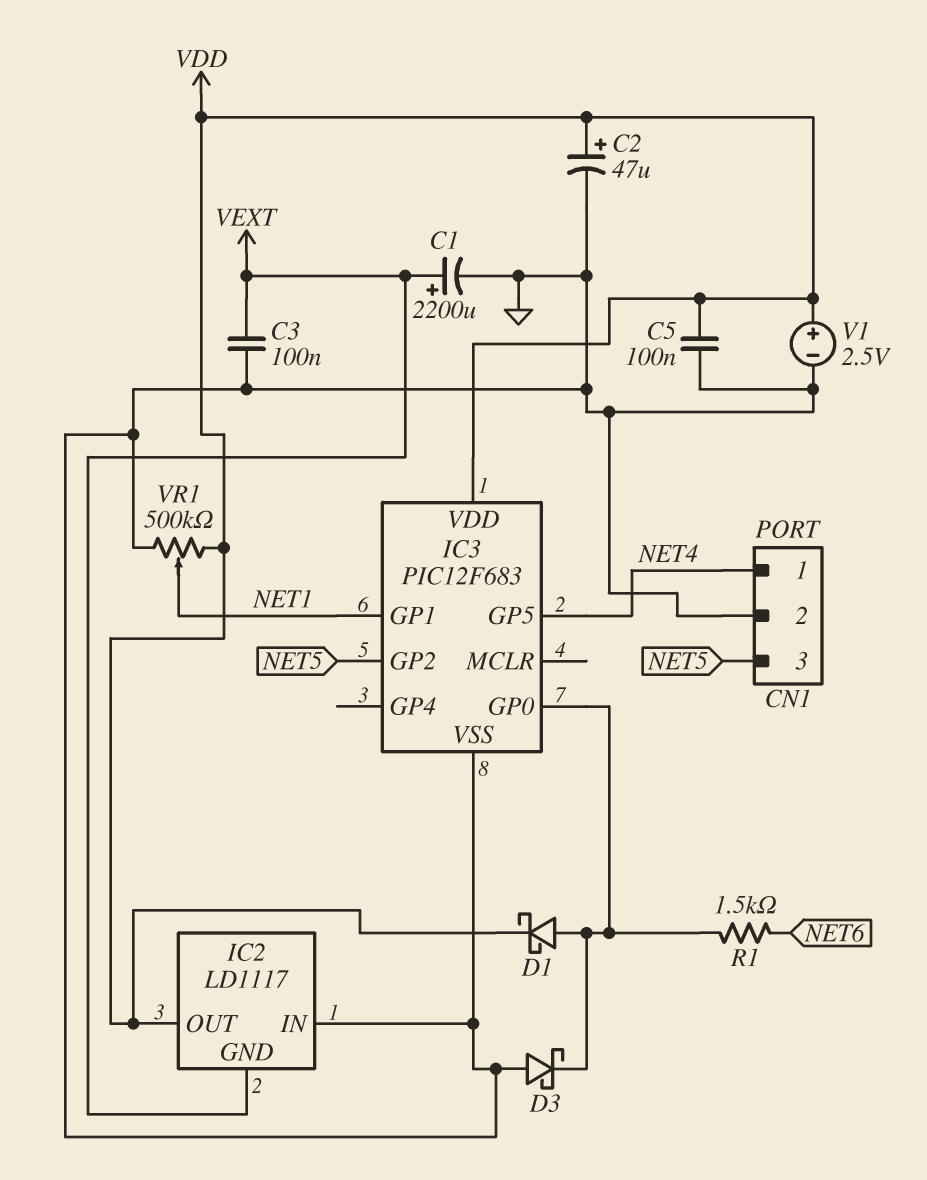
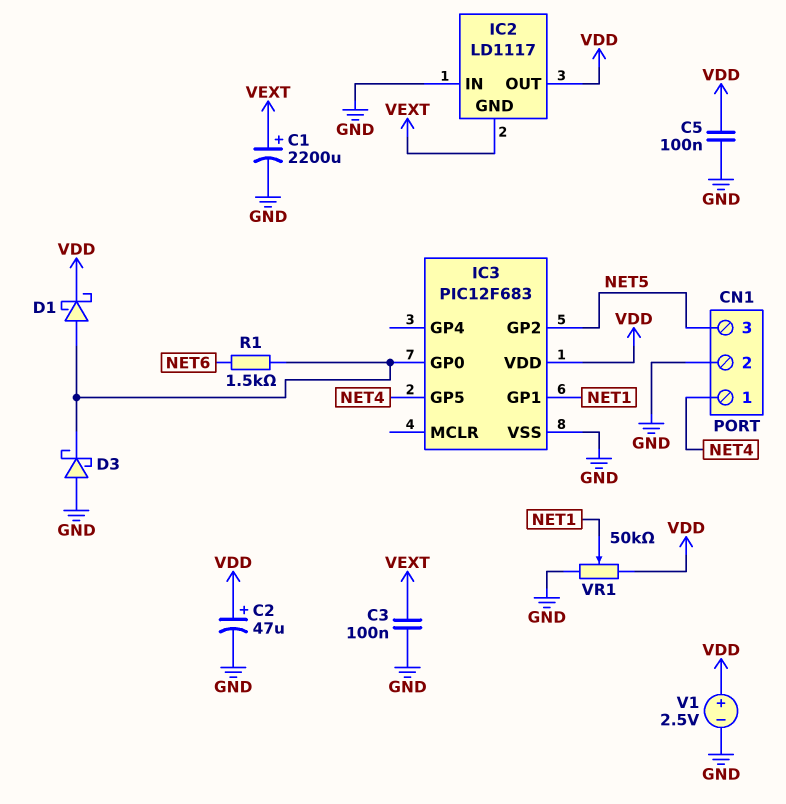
VR1: 500k (GND, VDD, wiper NET1) -> 50k (GND, VDD, wiper NET1)

